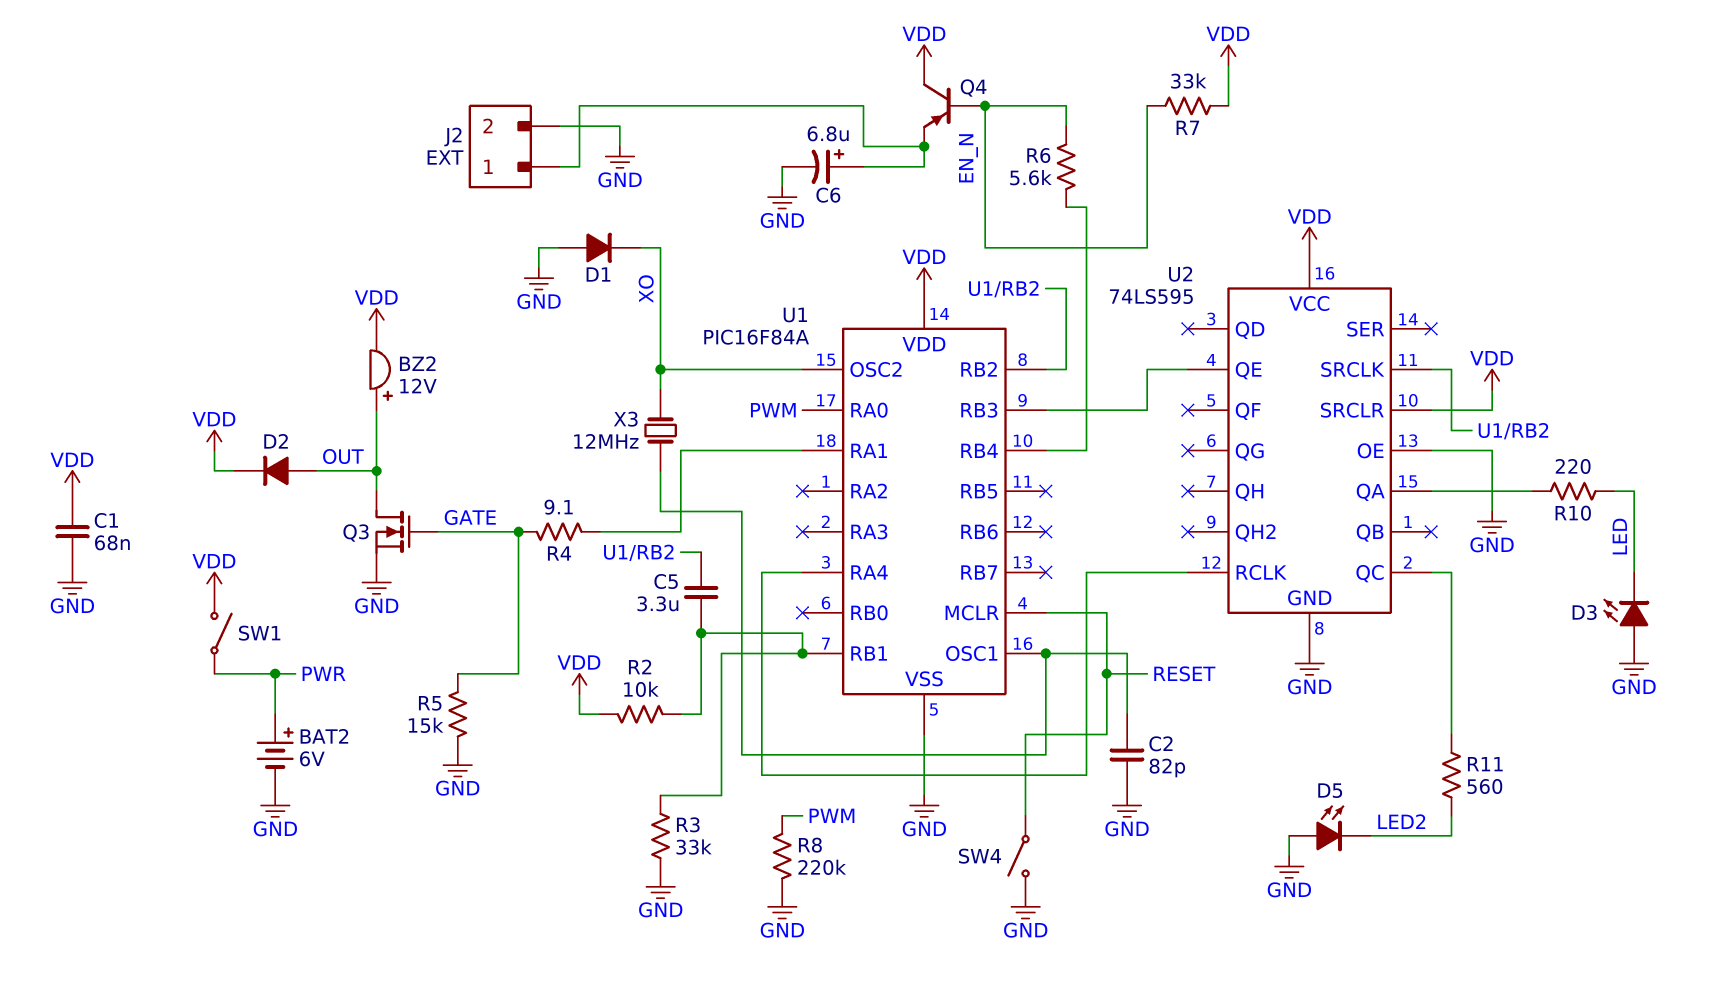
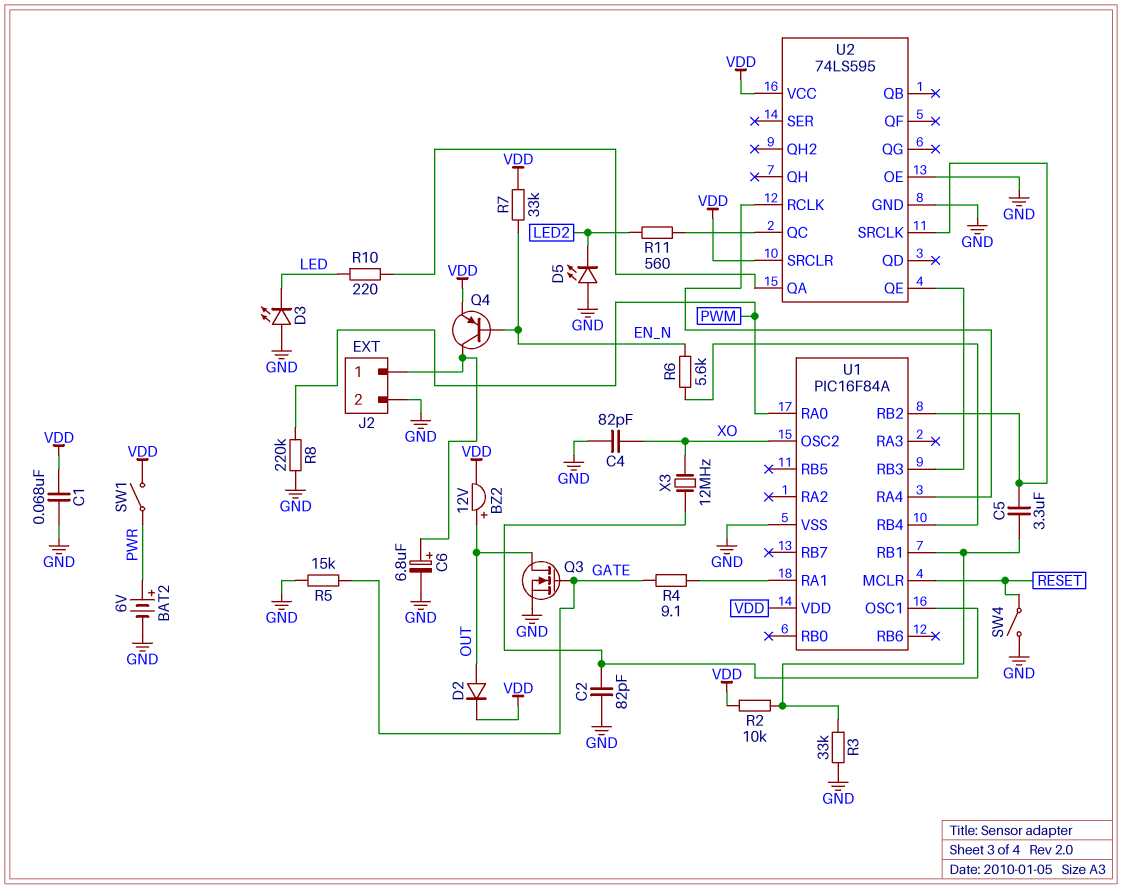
C4: none -> 82pF (GND, XO)
D1: diode (A GND, K XO) -> none
Q4: PNP (B EN_N, C VDD, E J2/1) -> PNP (B EN_N, C J2/1, E VDD)

